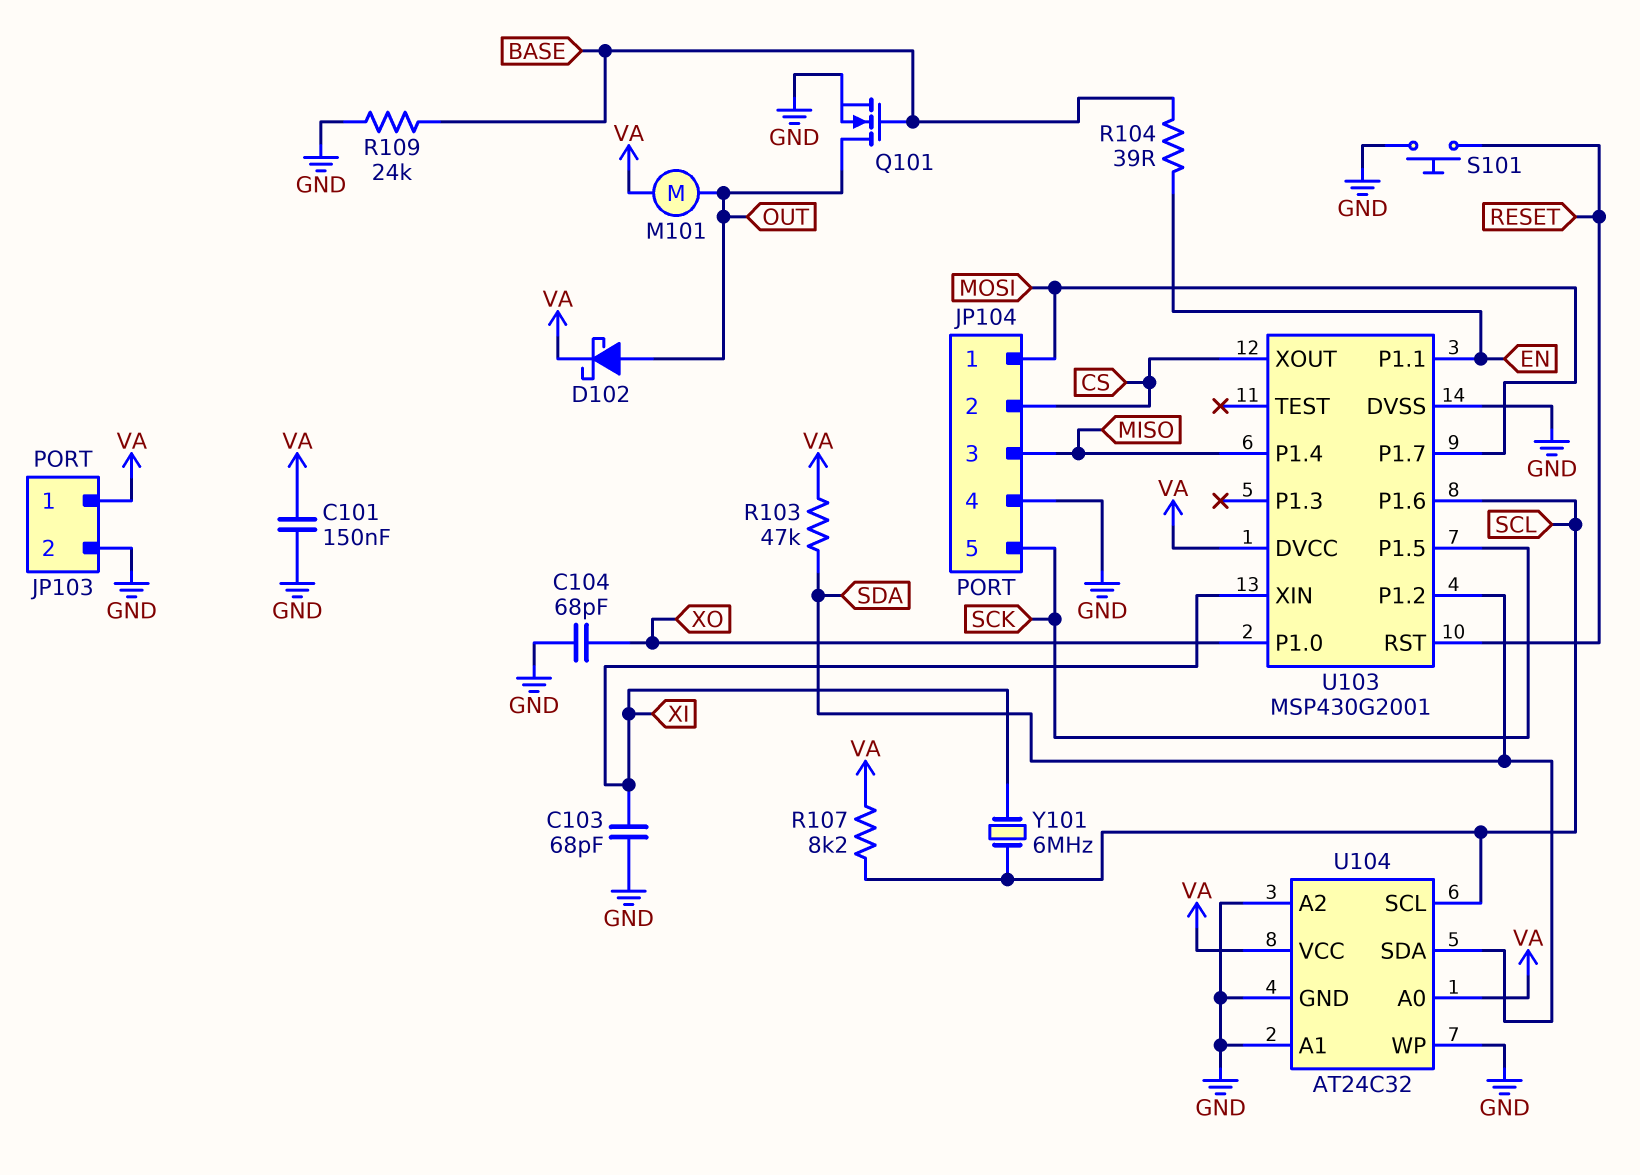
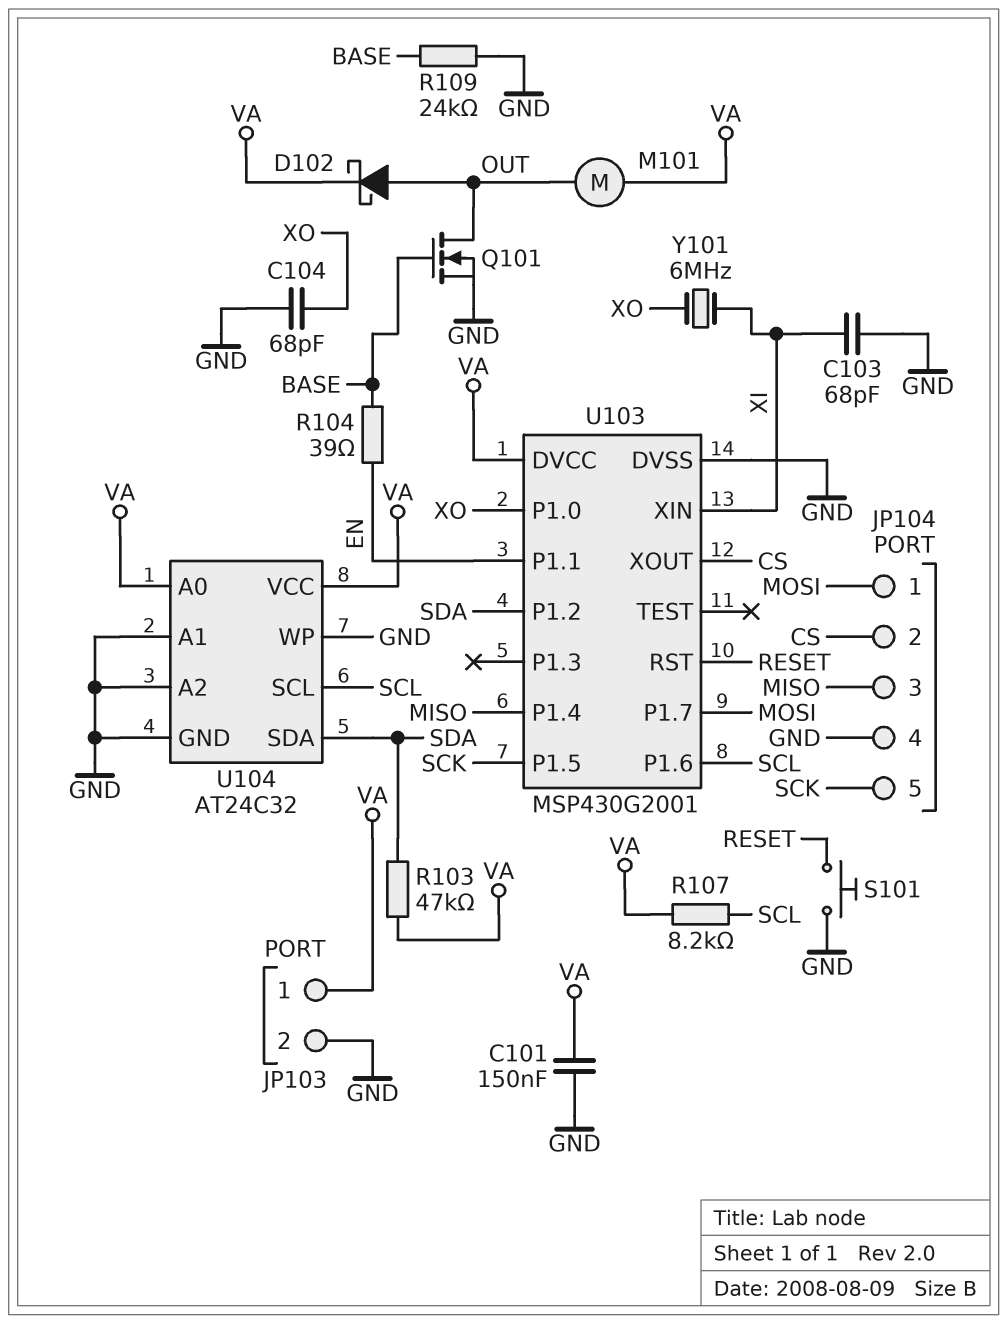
Y101: 6MHz (SCL, XI) -> 6MHz (XI, XO)

